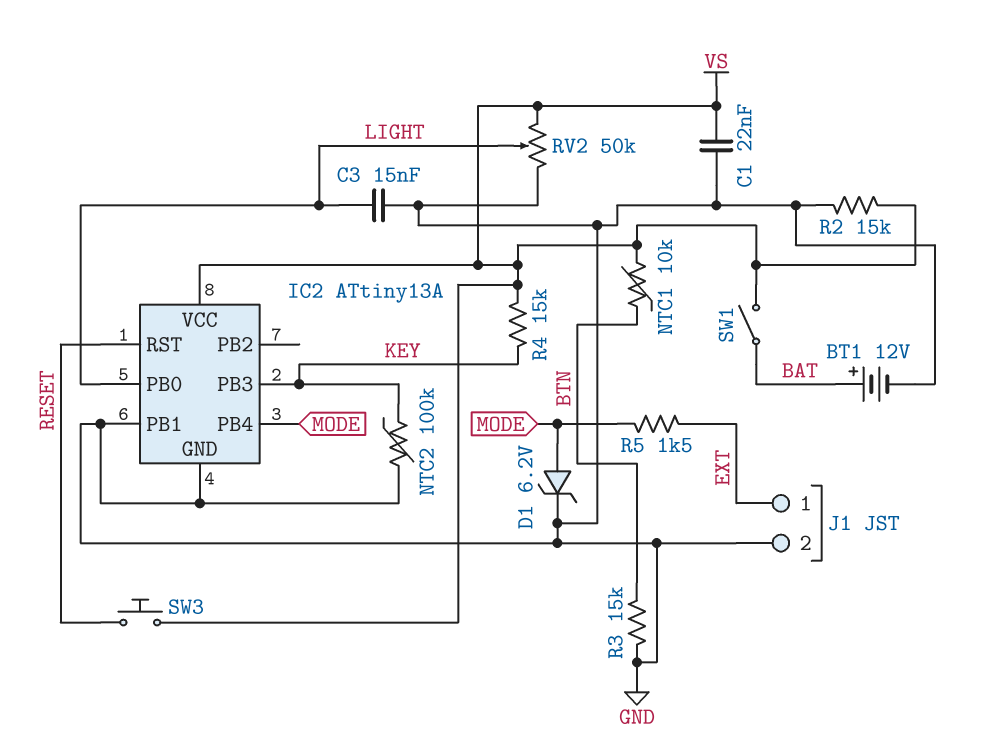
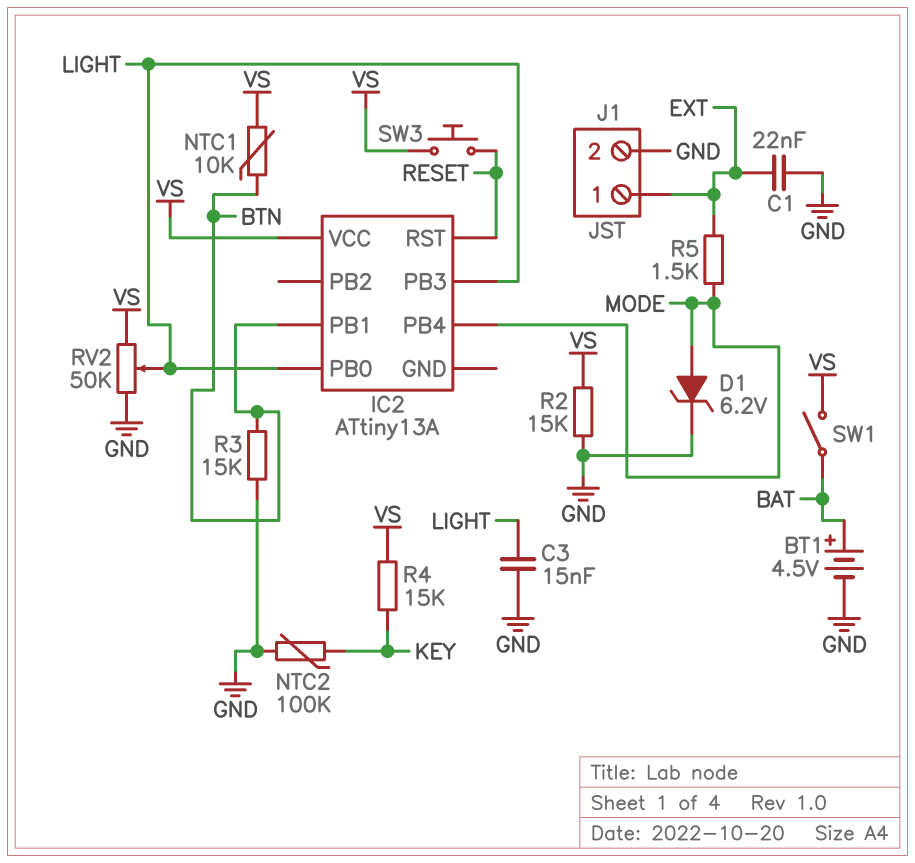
BT1: 12V (plus BAT, minus GND) -> 4.5V (plus BAT, minus GND)
C1: 22nF (GND, VS) -> 22nF (EXT, GND)
IC2 pin GND: GND -> none
IC2 pin PB1: GND -> BTN
IC2 pin PB3: KEY -> LIGHT

